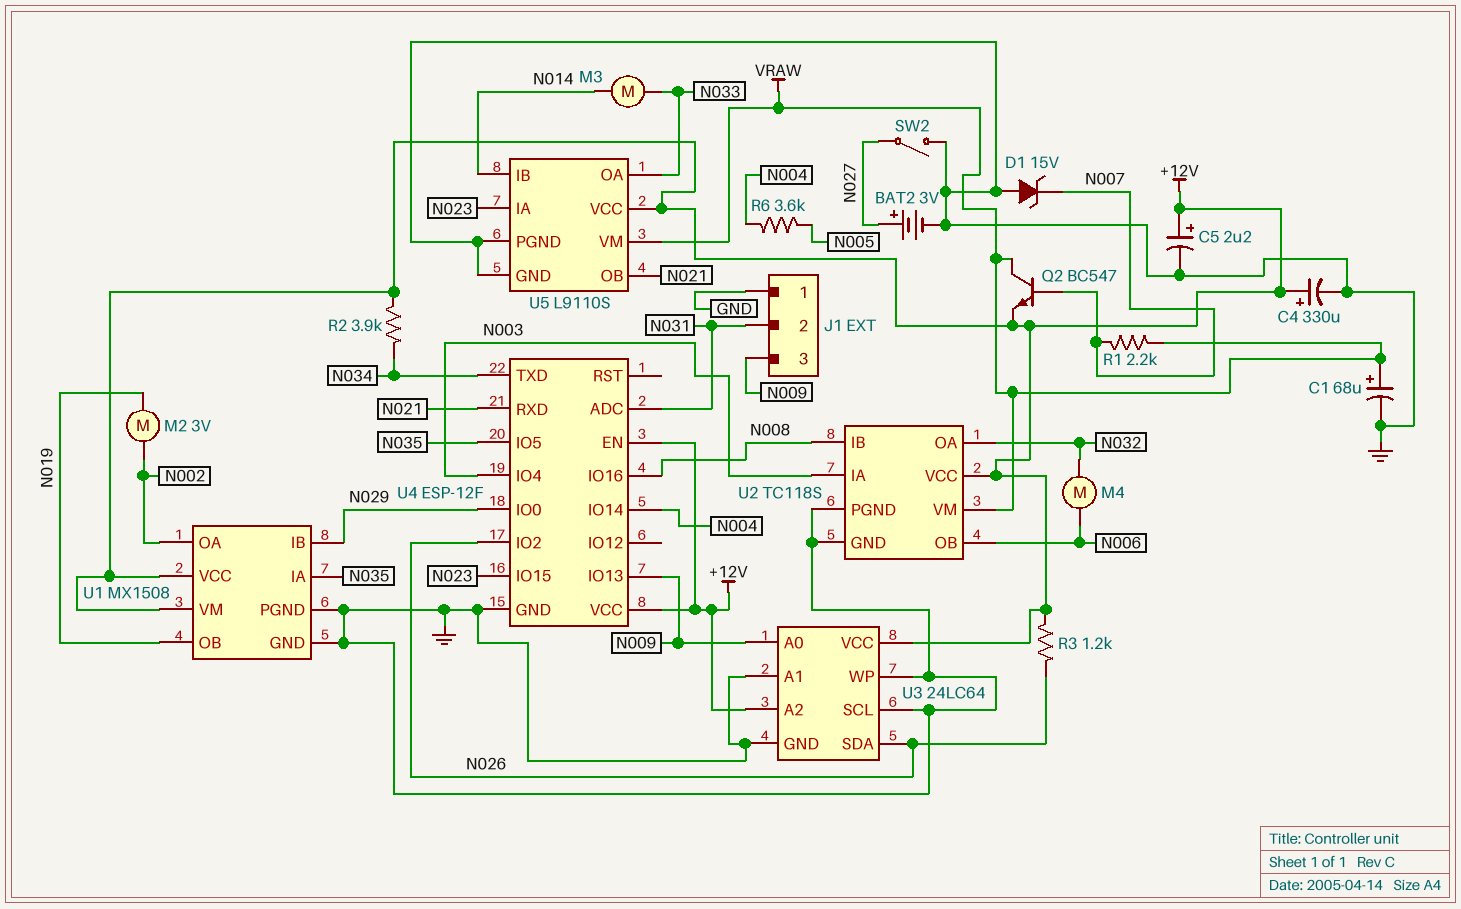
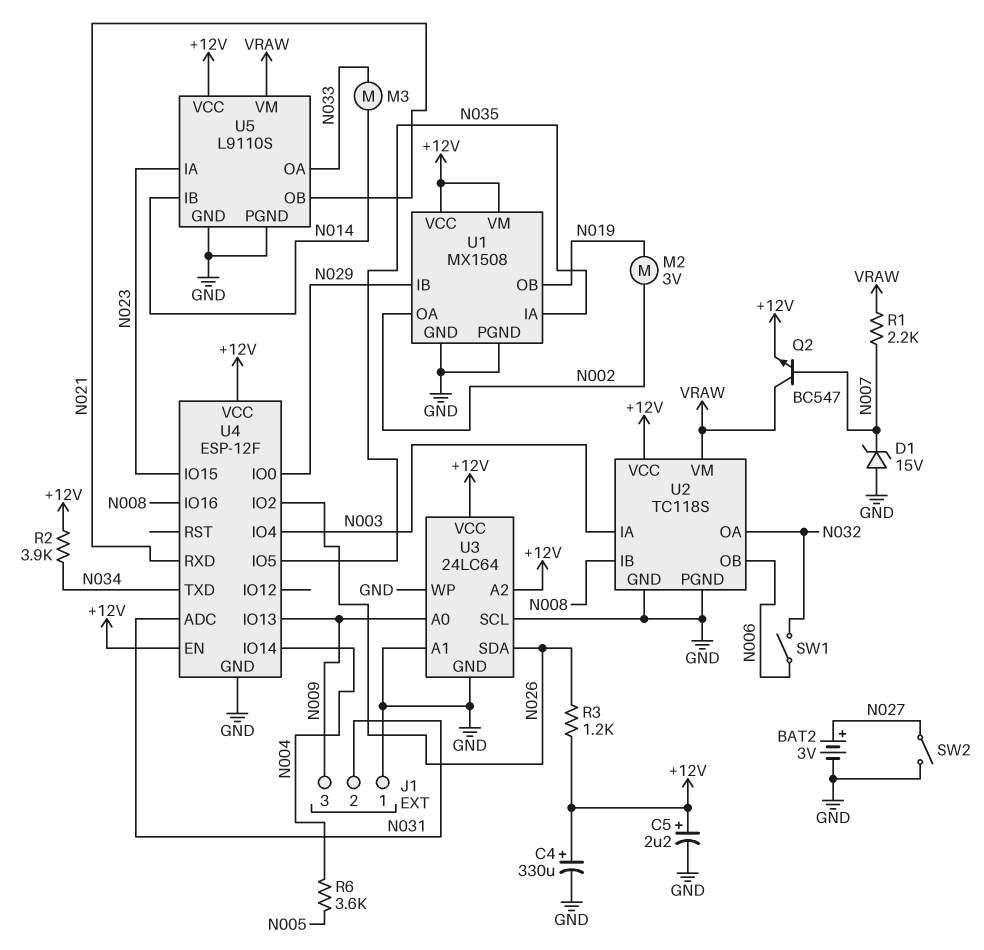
C1: 68uF (plus VRAW, minus GND) -> none
M4: motor (N006, N032) -> none
SW1: none -> switch (N006, N032)

